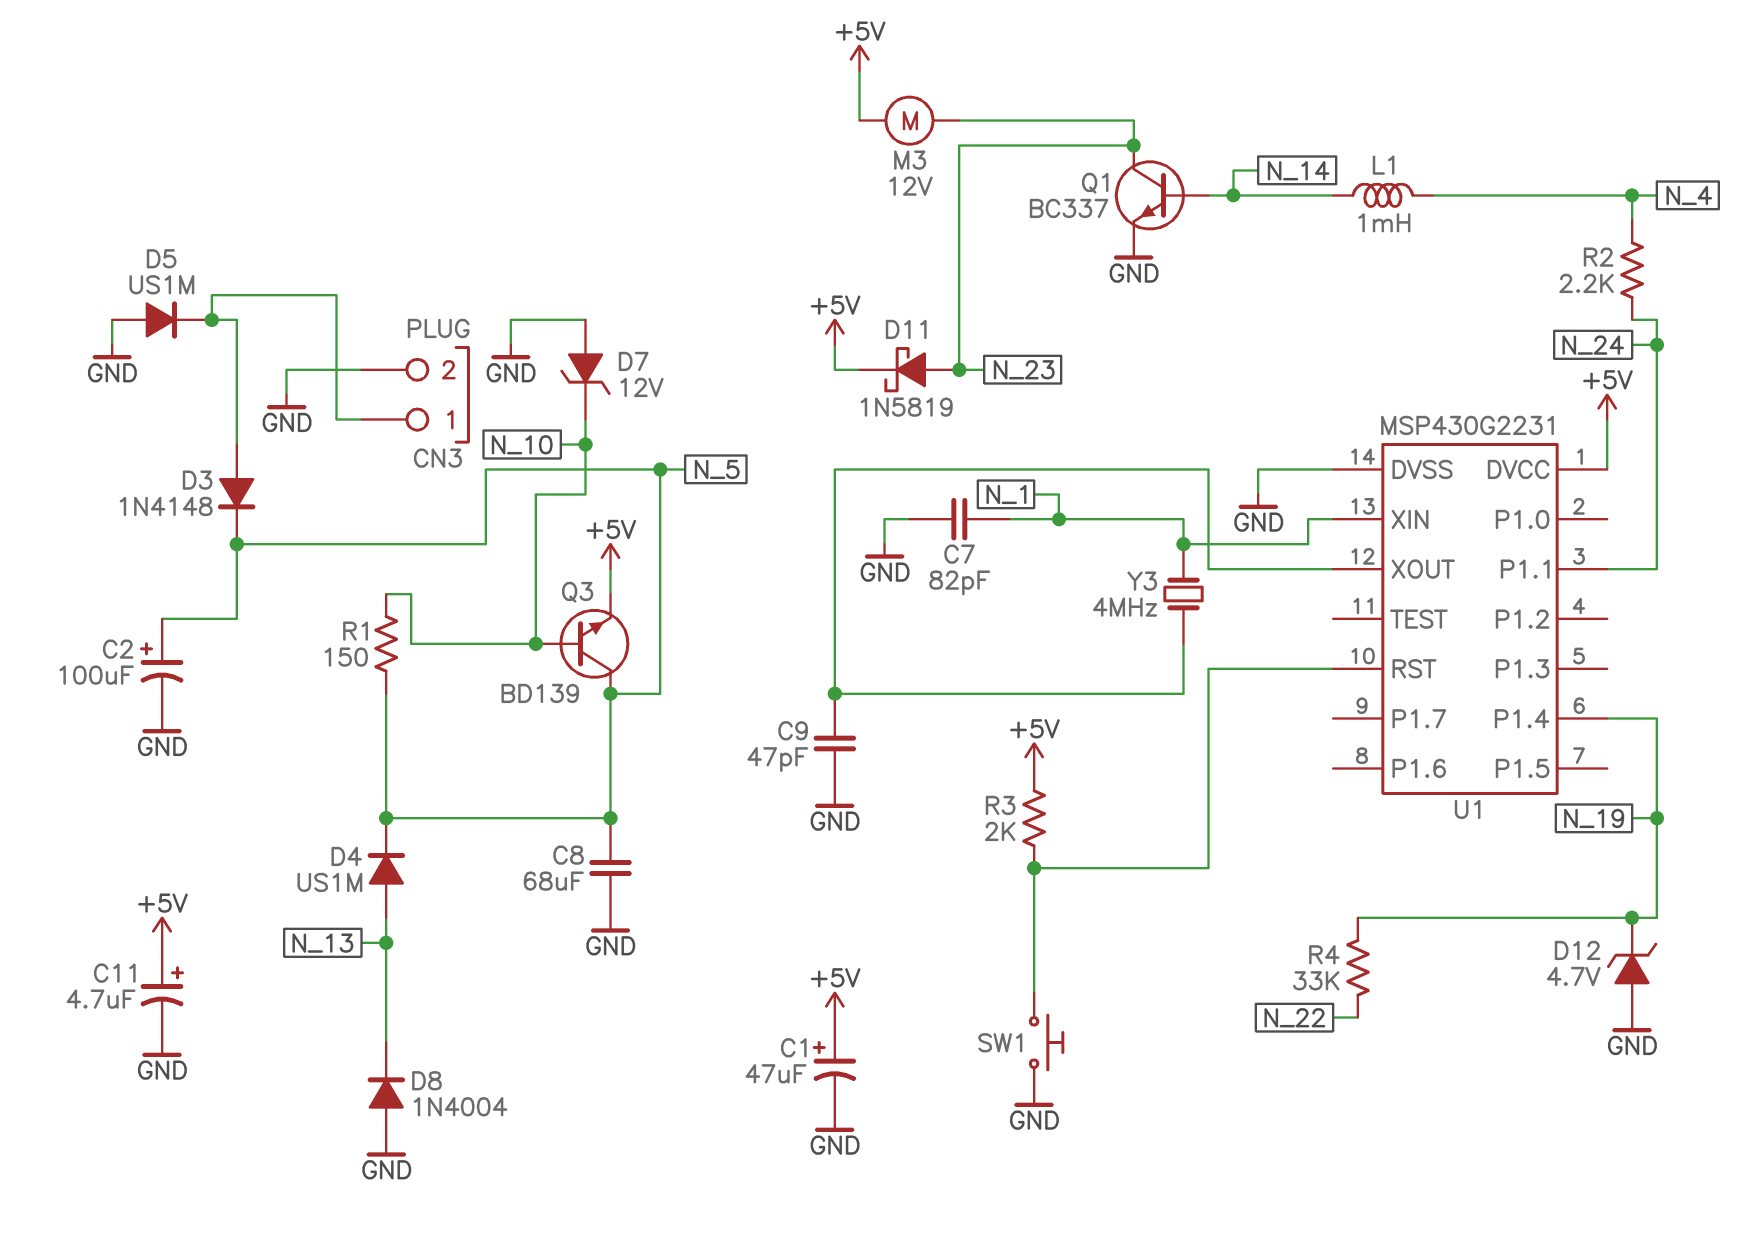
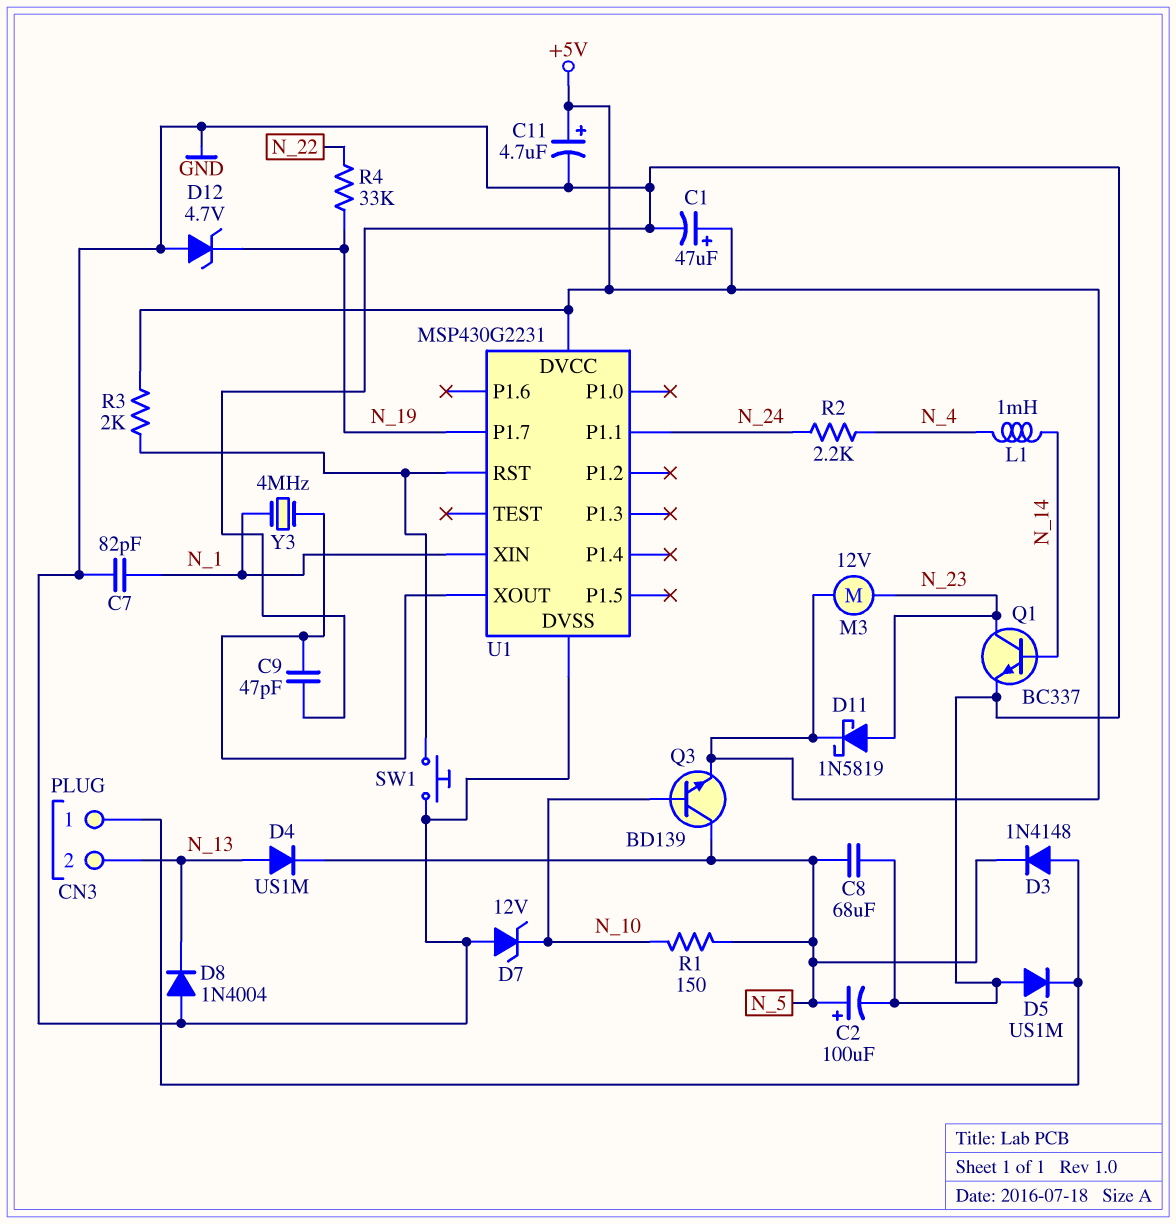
CN3 pin 2: GND -> N_13
U1 pin P1.4: N_19 -> none
U1 pin P1.7: none -> N_19

